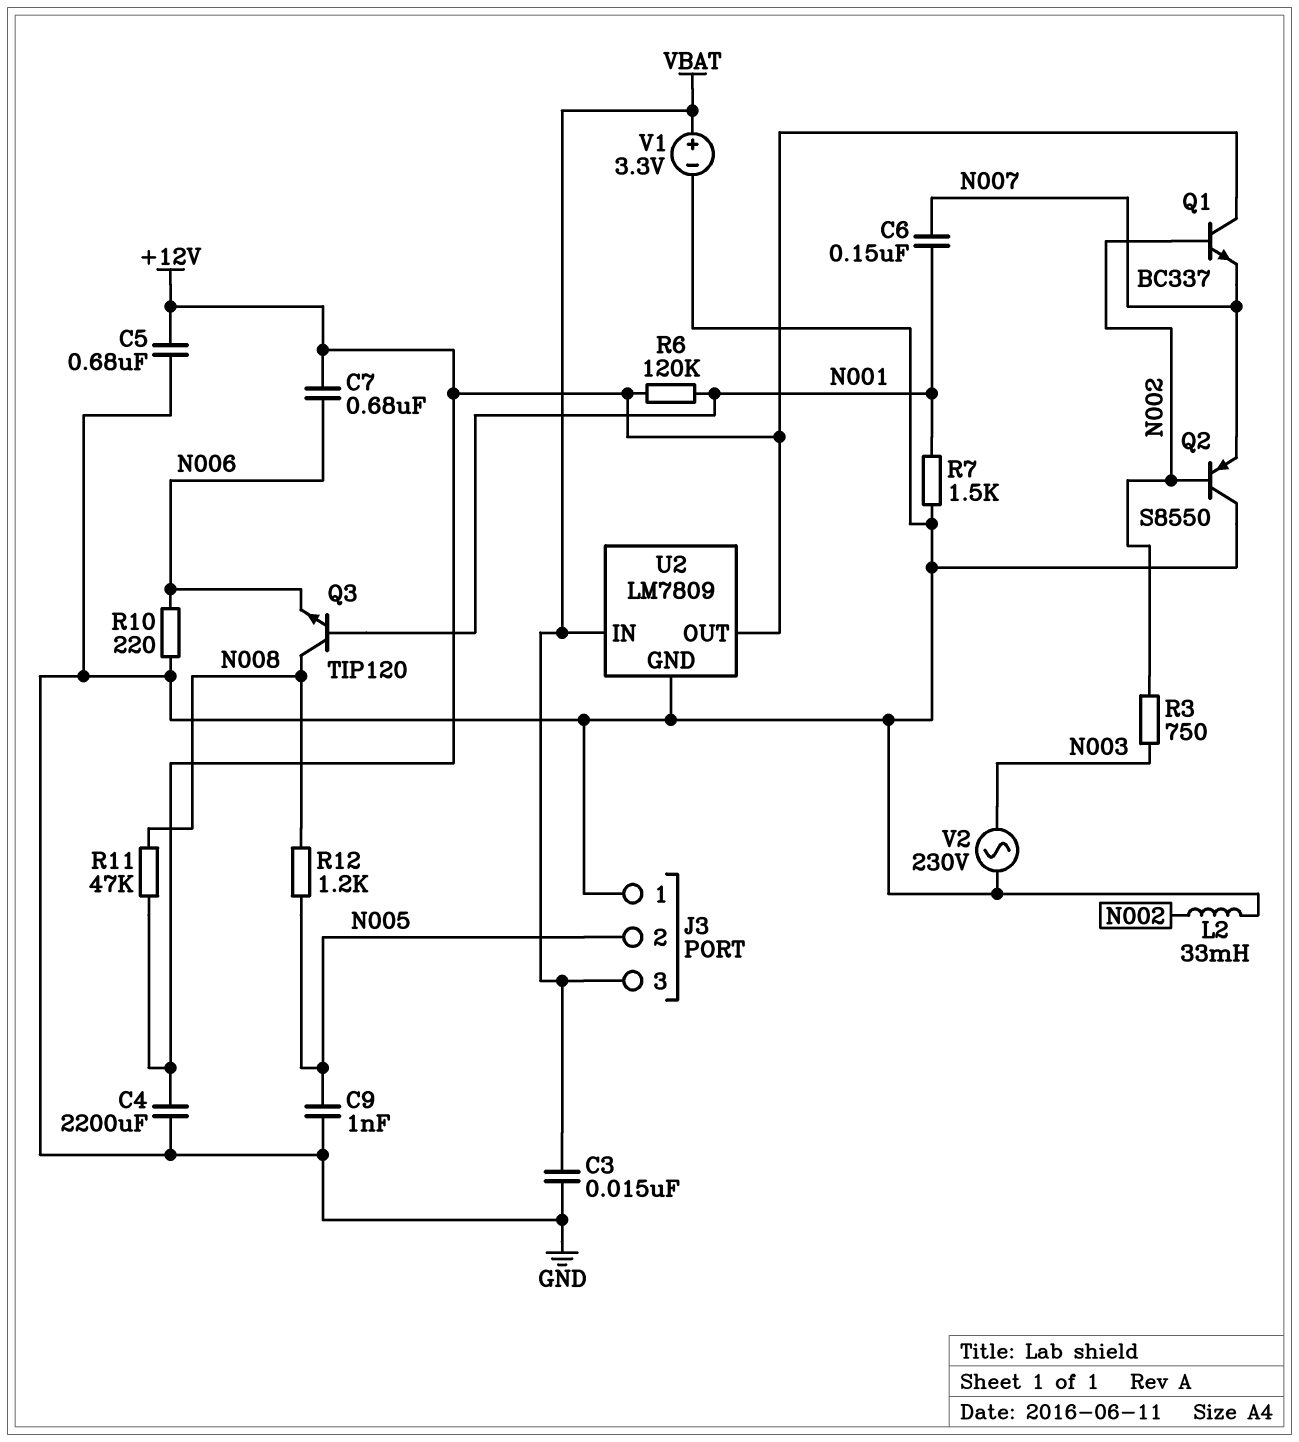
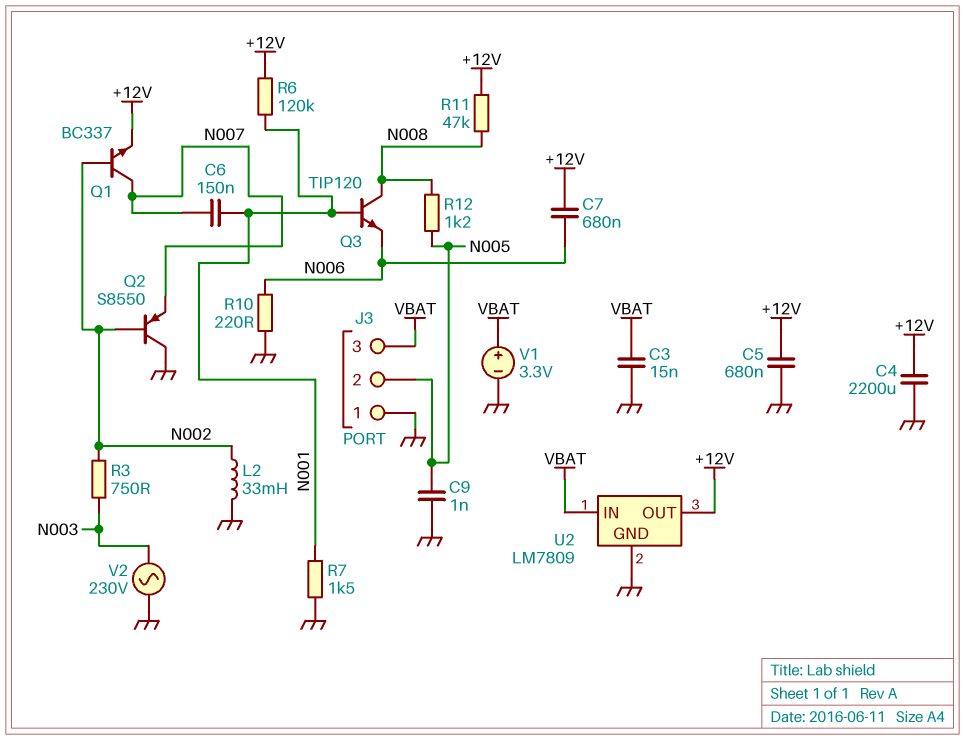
Q1: NPN BC337 (B N002, C +12V, E N007) -> NPN BC337 (B N002, C N007, E +12V)

